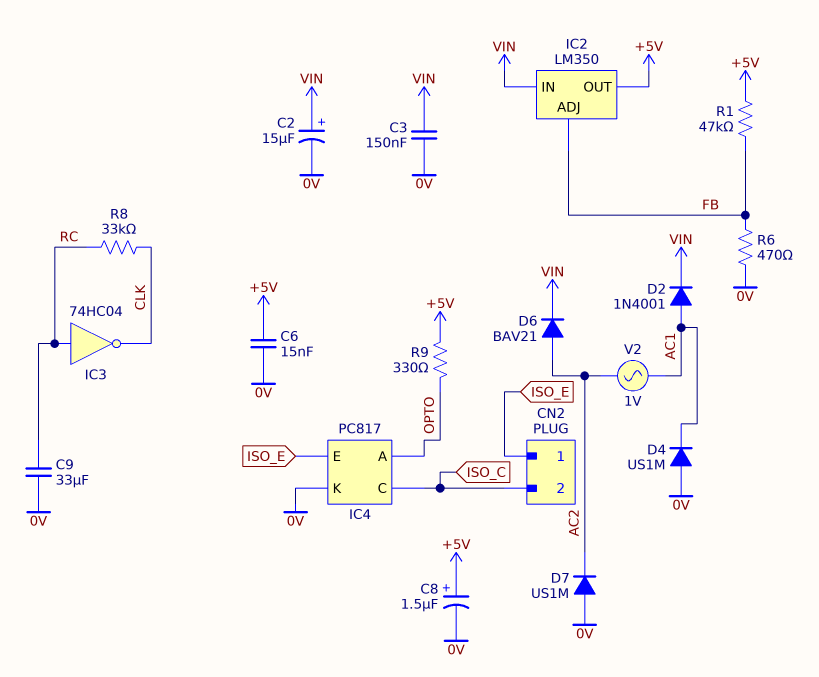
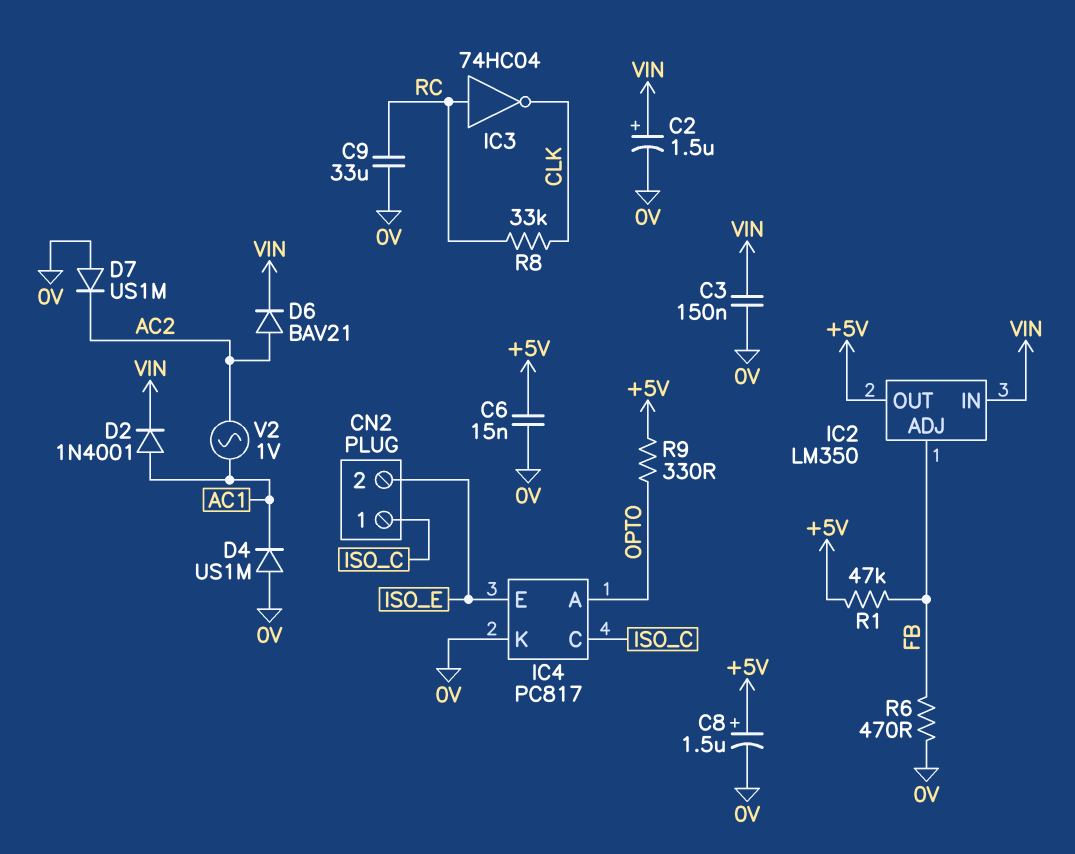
C2: 15uF (plus VIN, minus 0V) -> 1.5uF (plus VIN, minus 0V)
CN2 pin 1: ISO_E -> ISO_C
CN2 pin 2: ISO_C -> ISO_E

